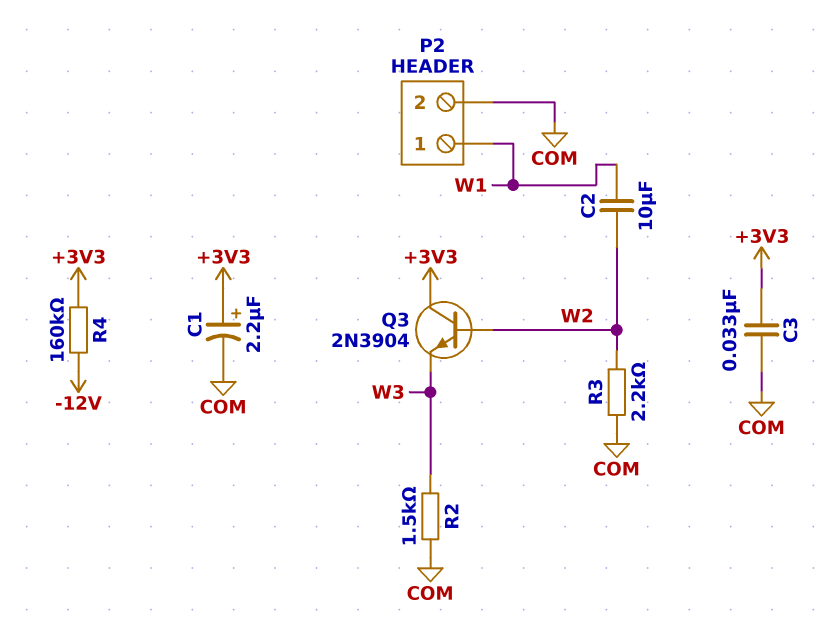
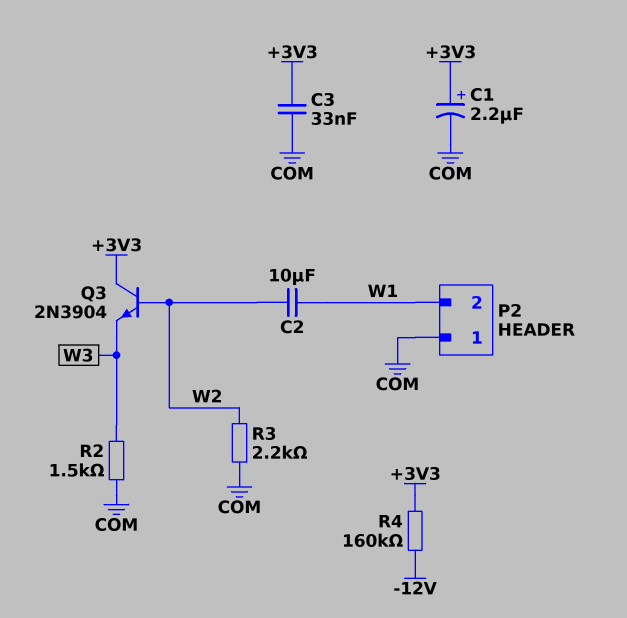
P2 pin 1: W1 -> COM
P2 pin 2: COM -> W1

